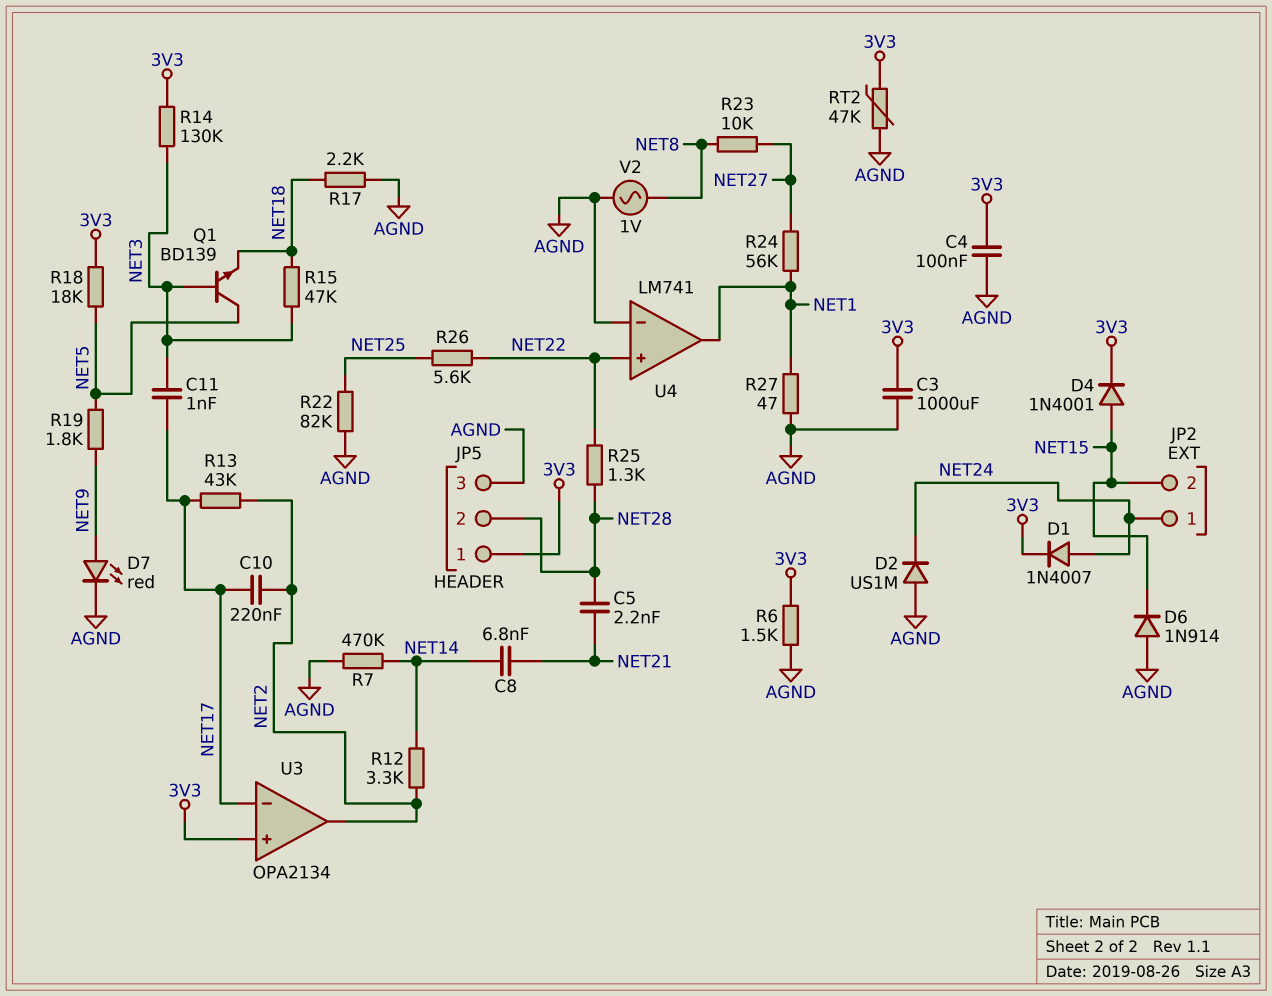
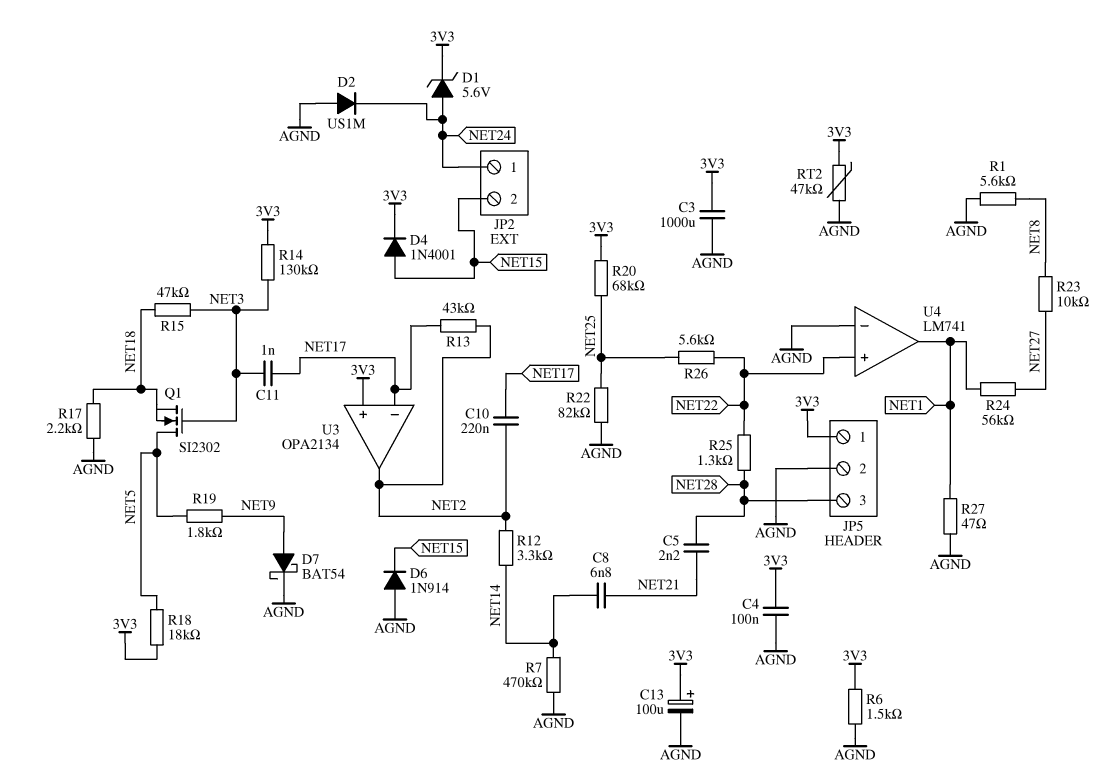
C13: none -> 100uF (plus 3V3, minus AGND)
D1: diode 1N4007 (A NET24, K 3V3) -> zener 5.6V (A NET24, K 3V3)
D7: LED red (A NET9, K AGND) -> schottky BAT54 (A NET9, K AGND)
JP5 pin 2: NET28 -> AGND
JP5 pin 3: AGND -> NET28
Q1: NPN BD139 (B NET3, C NET5, E NET18) -> NMOS SI2302 (G NET3, D NET5, S NET18)
R1: none -> 5.6k (AGND, NET8)
R20: none -> 68k (3V3, NET25)
V2: AC 1V (AGND, NET8) -> none

